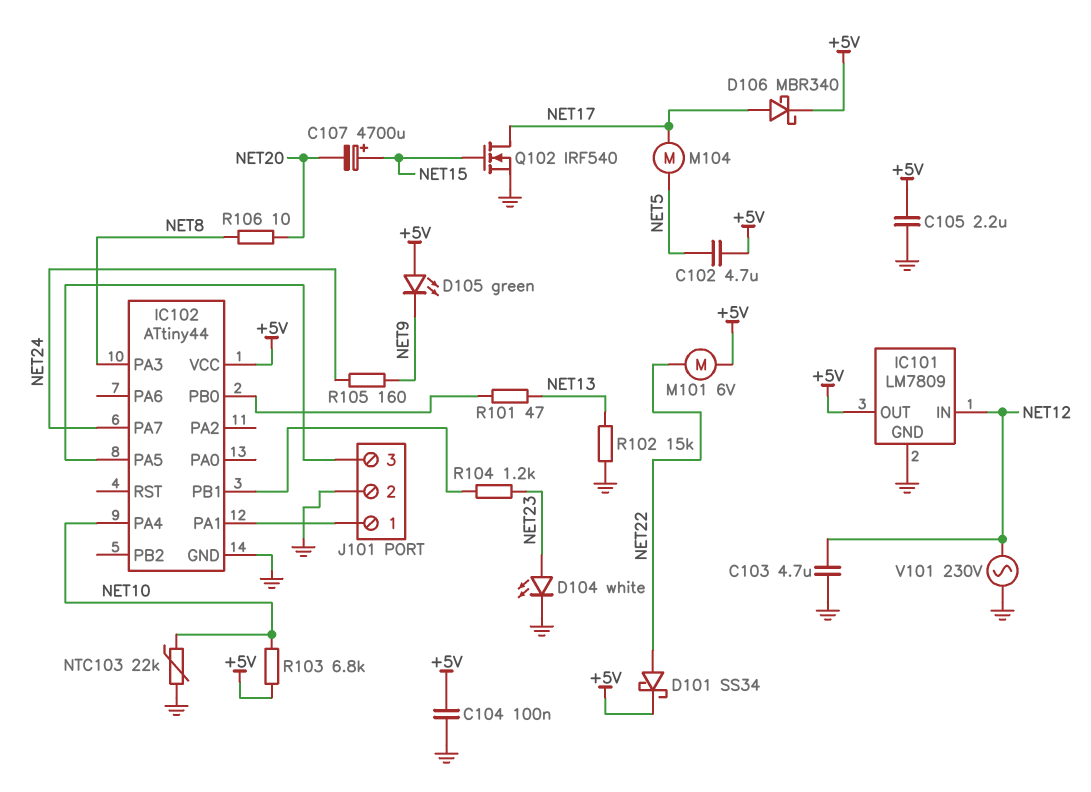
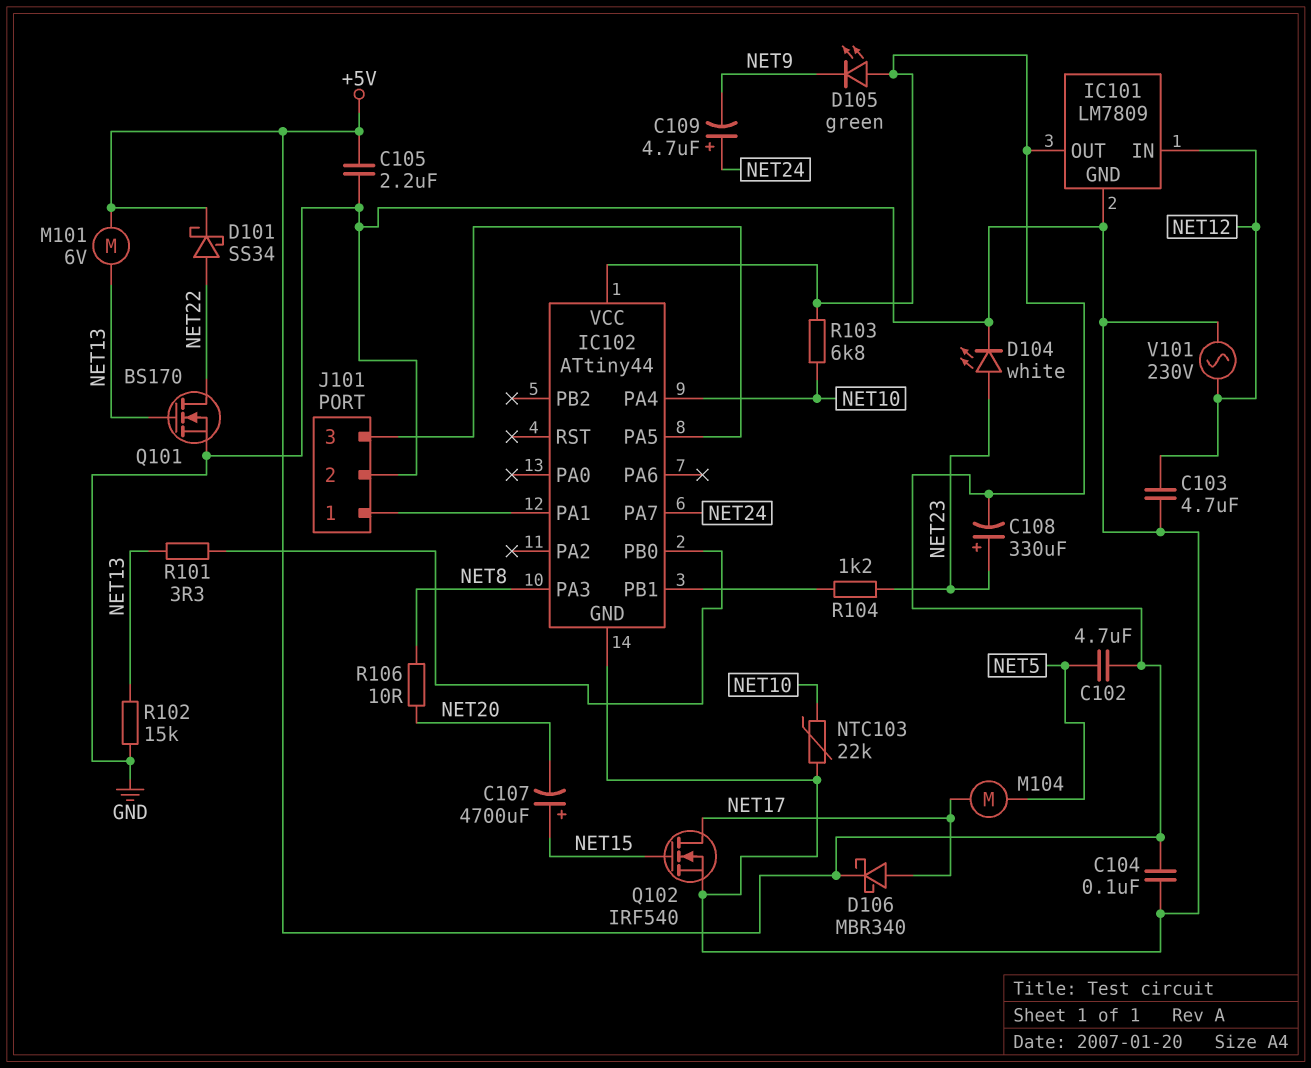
C108: none -> 330uF (plus NET23, minus +5V)
C109: none -> 4.7uF (plus NET24, minus NET9)
M101: motor 6V (+5V, NET22) -> motor 6V (+5V, NET13)
Q101: none -> NMOS BS170 (G NET13, D NET22, S GND)
R101: 47 (IC102/PB0, NET13) -> 3.3 (IC102/PB0, NET13)
R105: 160 (NET9, NET24) -> none

